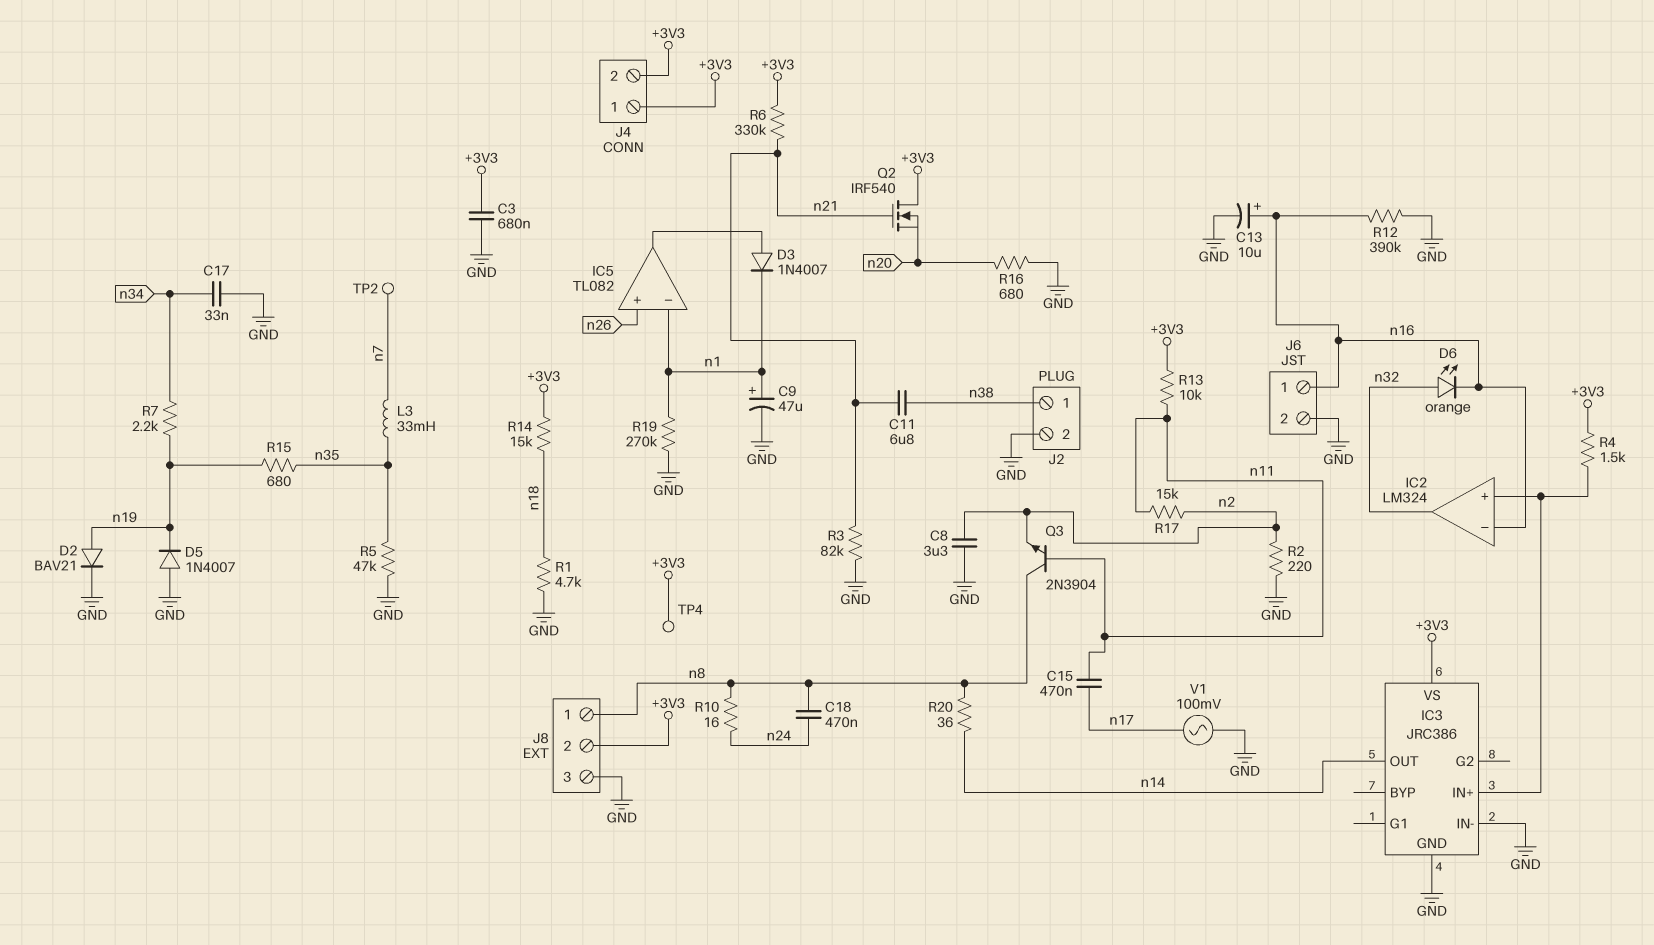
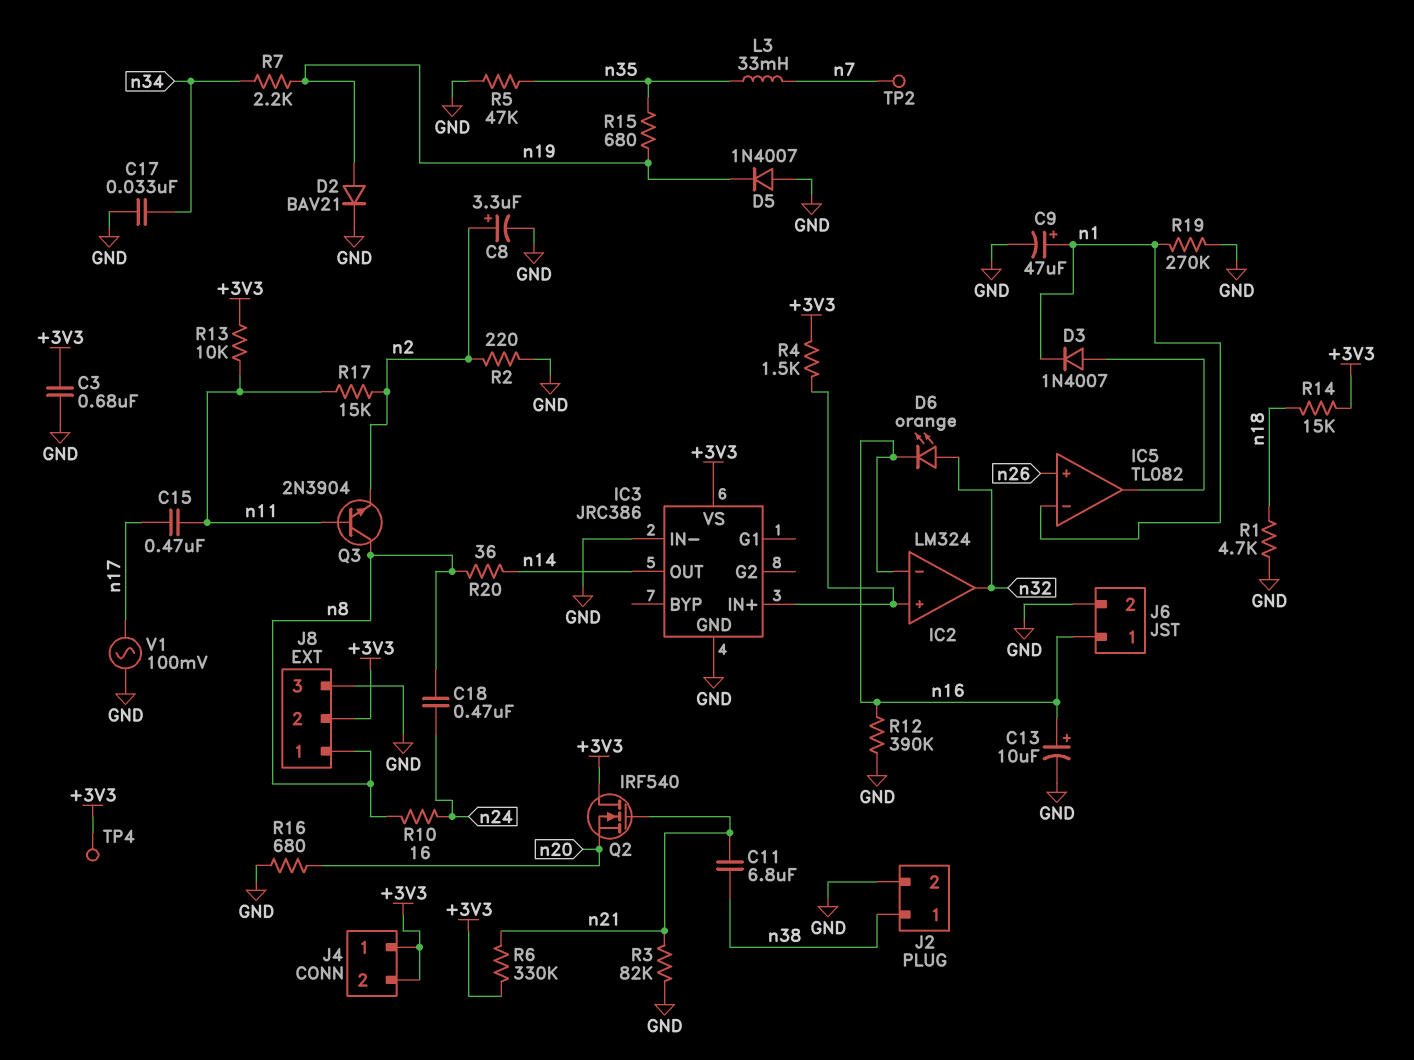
C8: 3.3uF (GND, n2) -> 3.3uF (plus n2, minus GND)

